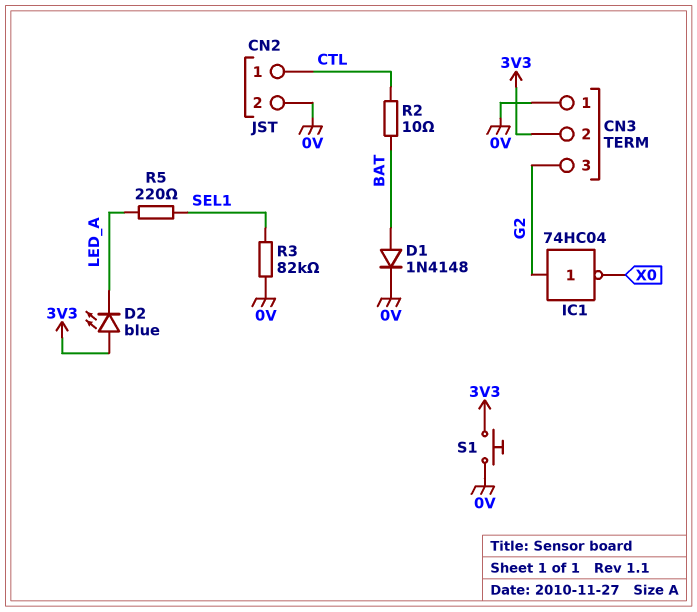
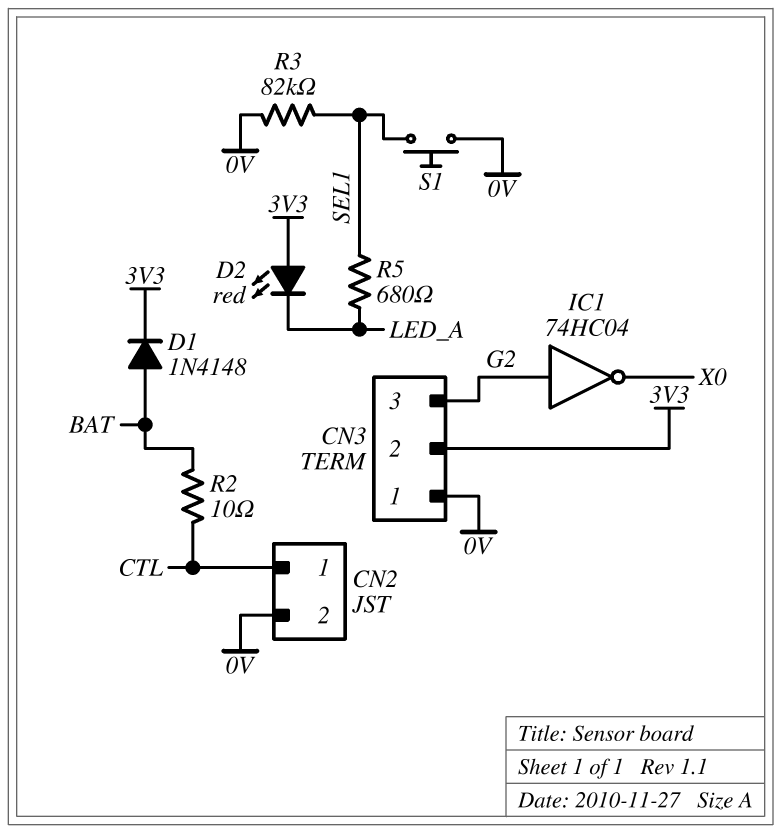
D1: diode 1N4148 (A BAT, K 0V) -> diode 1N4148 (A BAT, K 3V3)
D2: LED blue (A 3V3, K LED_A) -> LED red (A 3V3, K LED_A)
R5: 220 (LED_A, SEL1) -> 680 (LED_A, SEL1)
S1: button (0V, 3V3) -> button (0V, SEL1)

